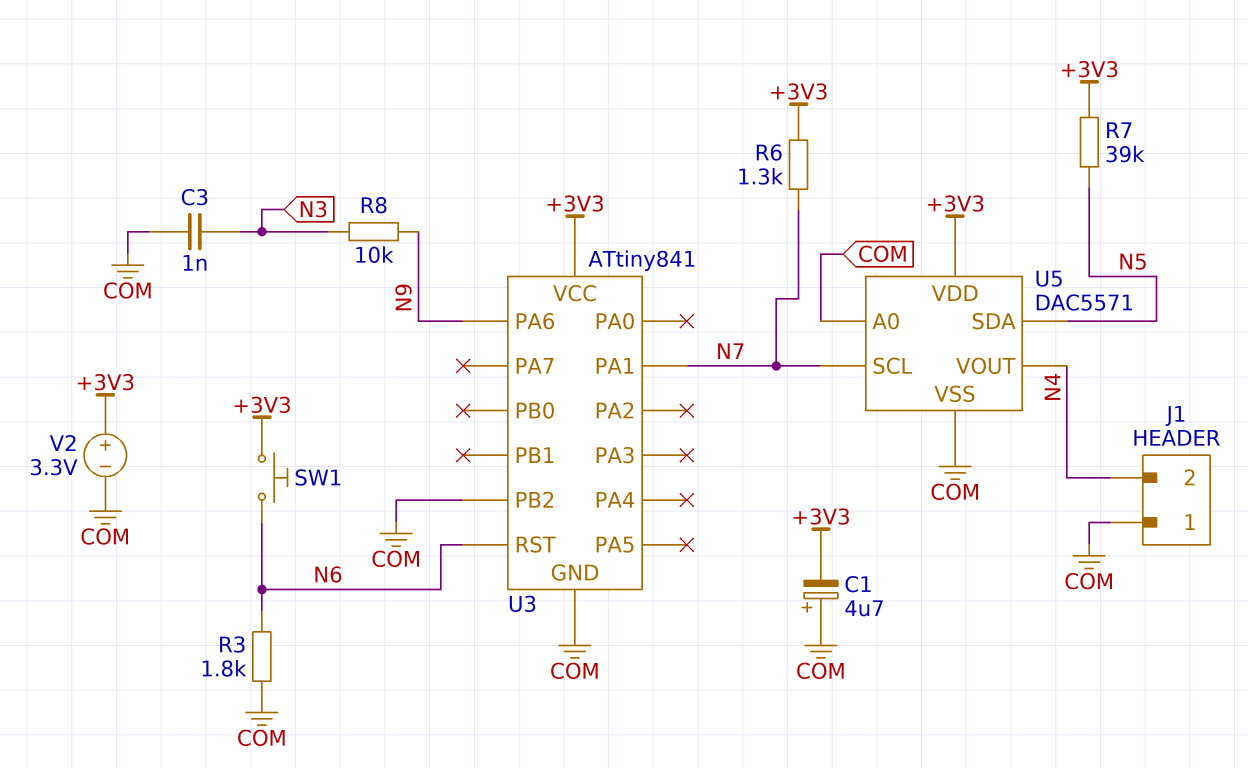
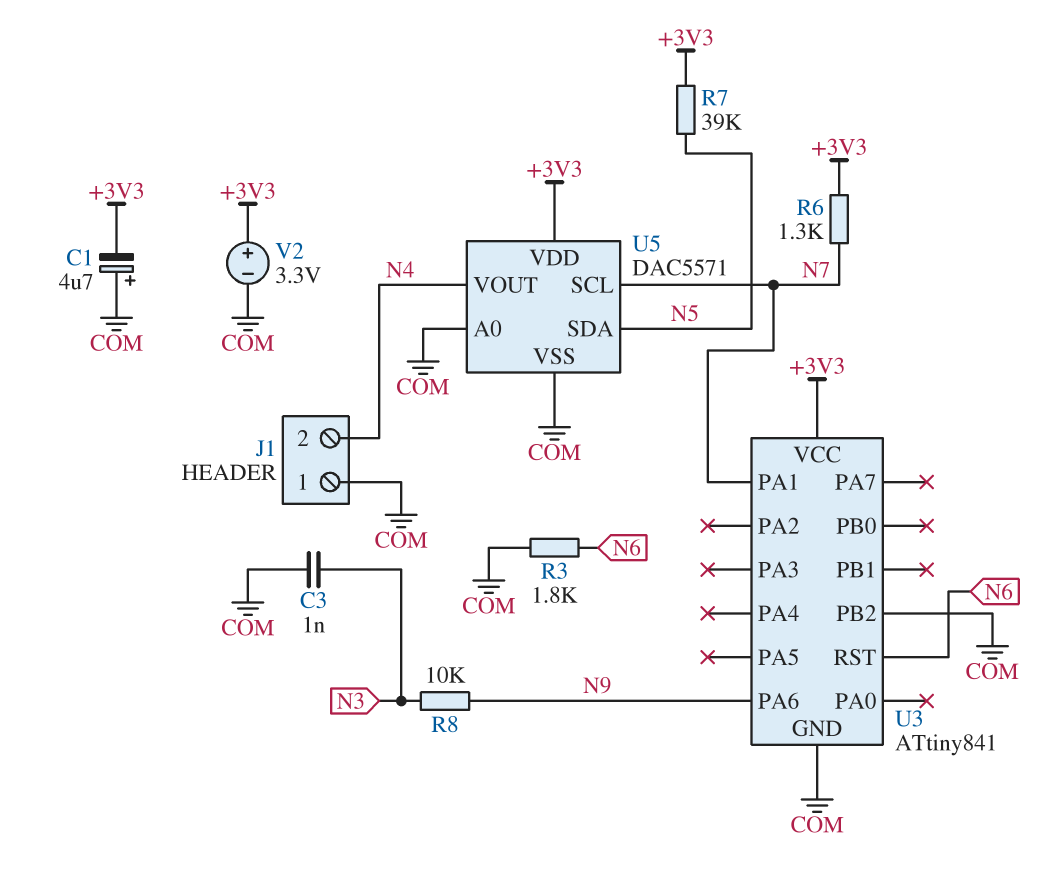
SW1: button (+3V3, N6) -> none

